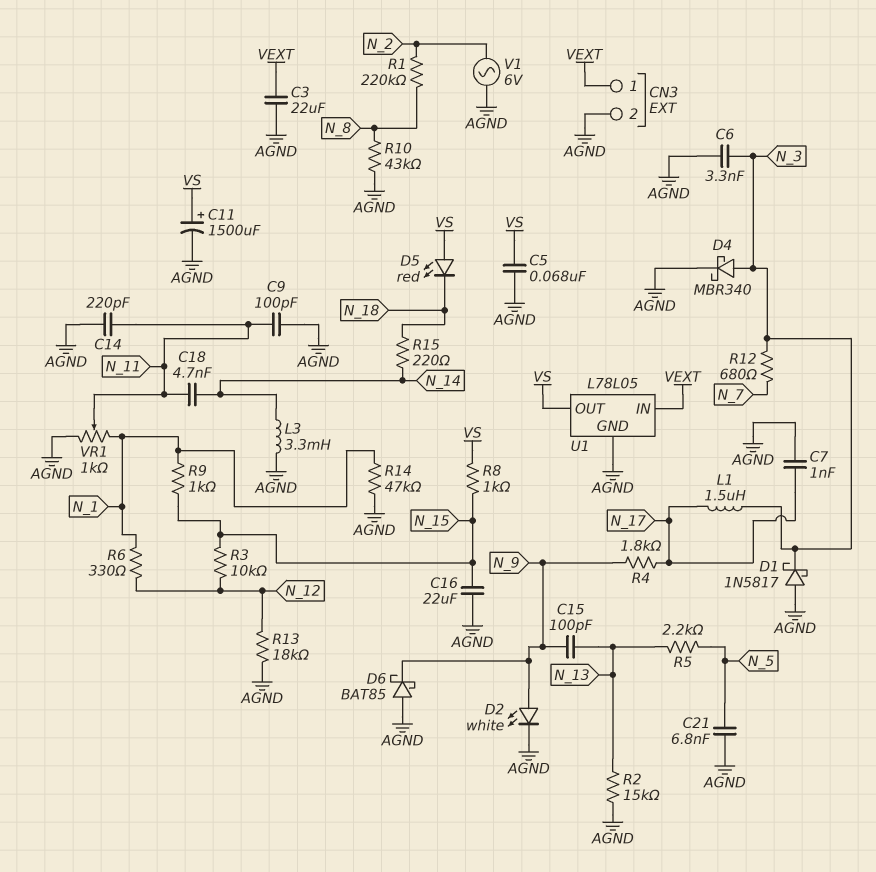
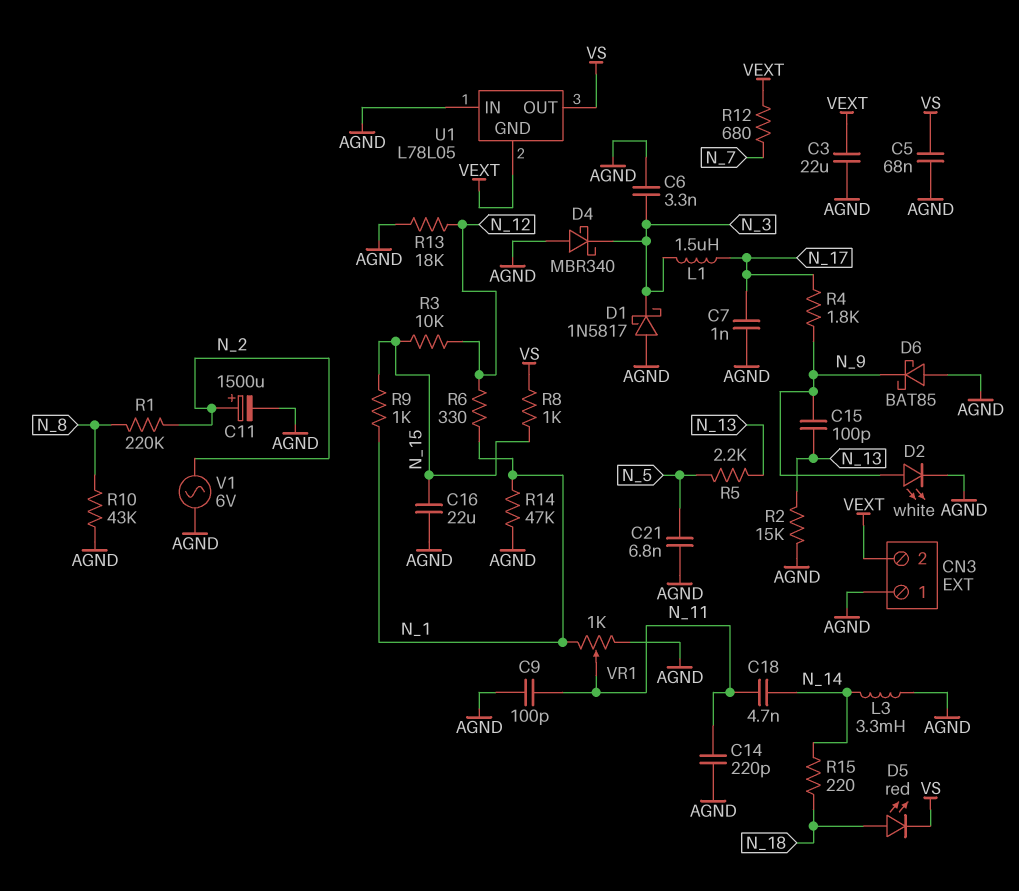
C11: 1500uF (plus VS, minus AGND) -> 1500uF (plus N_2, minus AGND)
CN3 pin 1: VEXT -> AGND
CN3 pin 2: AGND -> VEXT
D4: schottky MBR340 (A N_3, K AGND) -> schottky MBR340 (A AGND, K N_3)
D5: LED red (A VS, K N_18) -> LED red (A N_18, K VS)
R12: 680 (N_3, N_7) -> 680 (N_7, VEXT)
U1 pin GND: AGND -> VEXT
U1 pin IN: VEXT -> AGND

